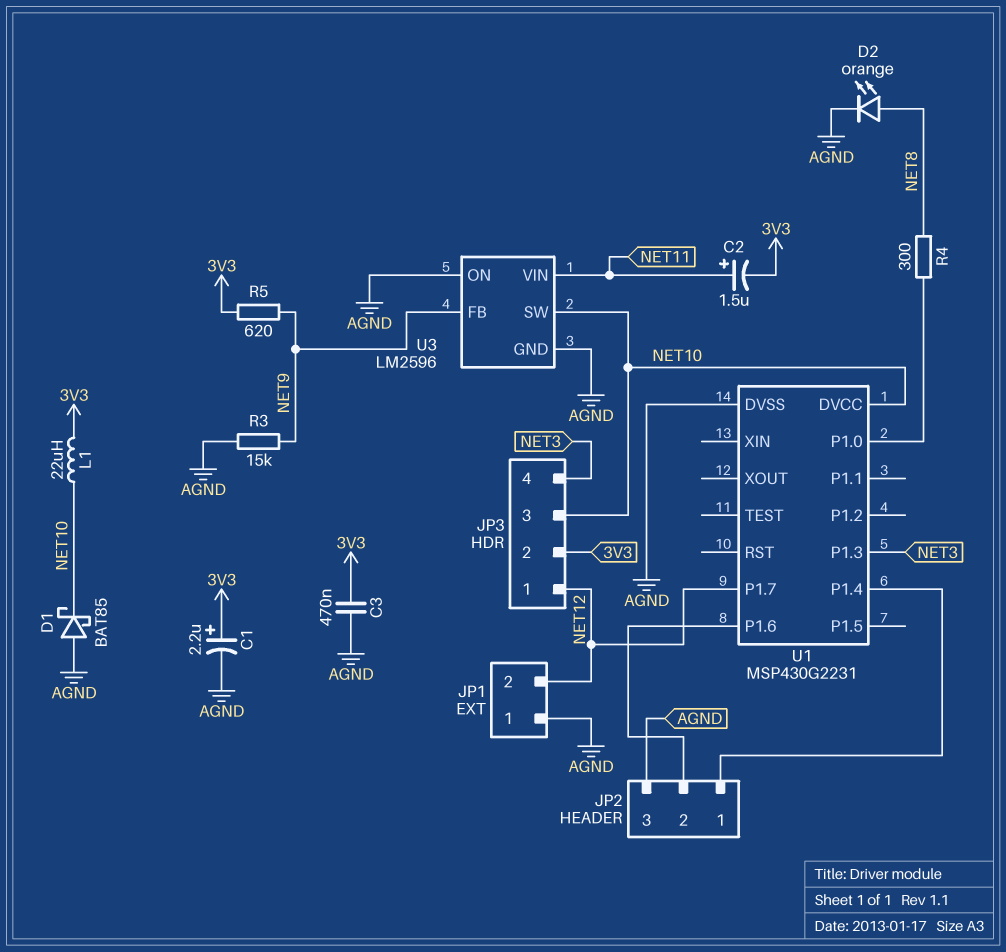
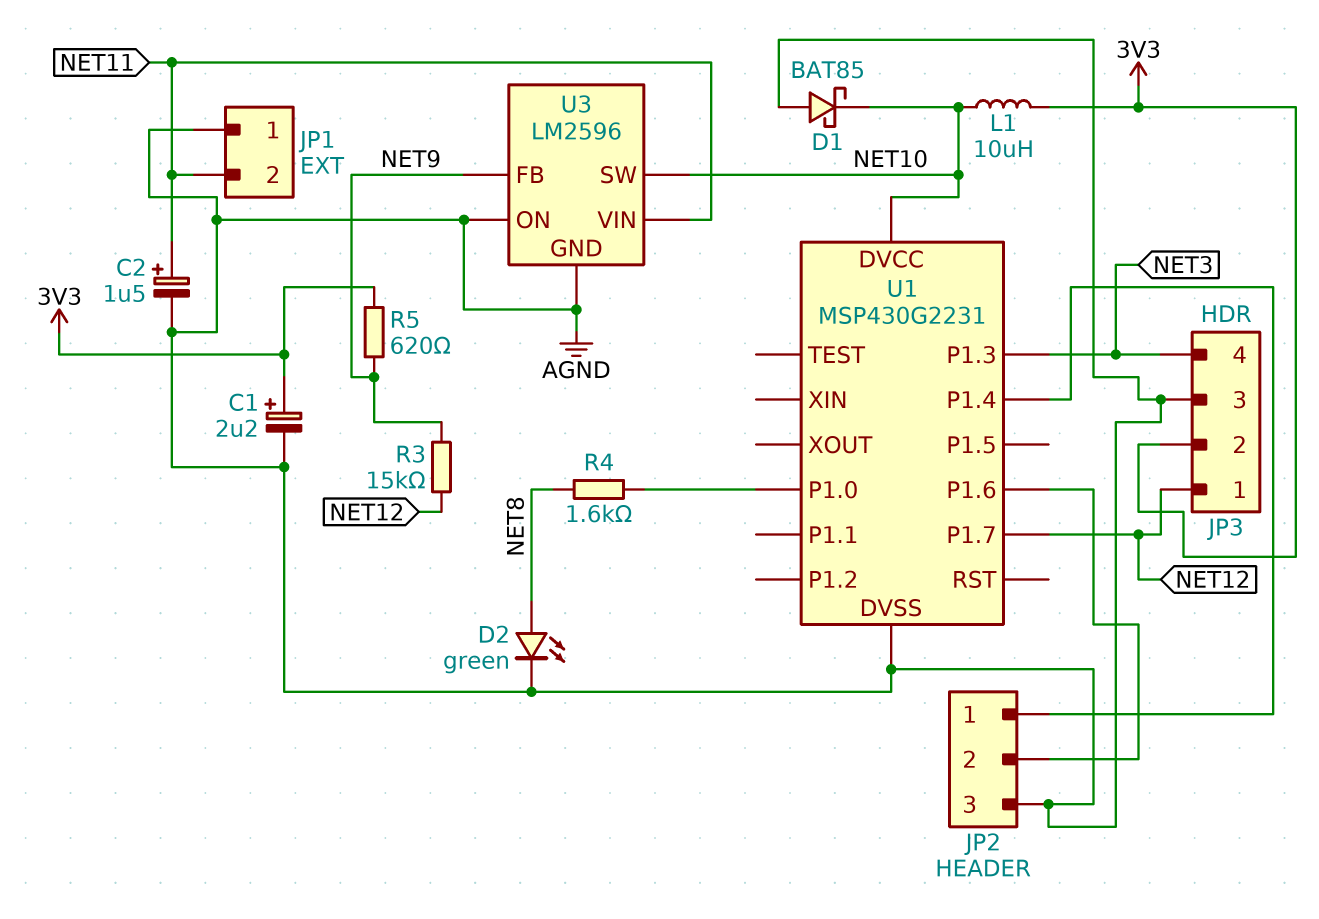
C2: 1.5uF (plus NET11, minus 3V3) -> 1.5uF (plus NET11, minus AGND)
C3: 470nF (3V3, AGND) -> none
D2: LED orange (A NET8, K AGND) -> LED green (A NET8, K AGND)
JP1 pin 2: NET12 -> NET11
JP3 pin 3: NET10 -> AGND
L1: 22uH (3V3, NET10) -> 10uH (3V3, NET10)
R3: 15k (AGND, NET9) -> 15k (NET9, NET12)
R4: 300 (NET8, U1/P1.0) -> 1.6k (NET8, U1/P1.0)

